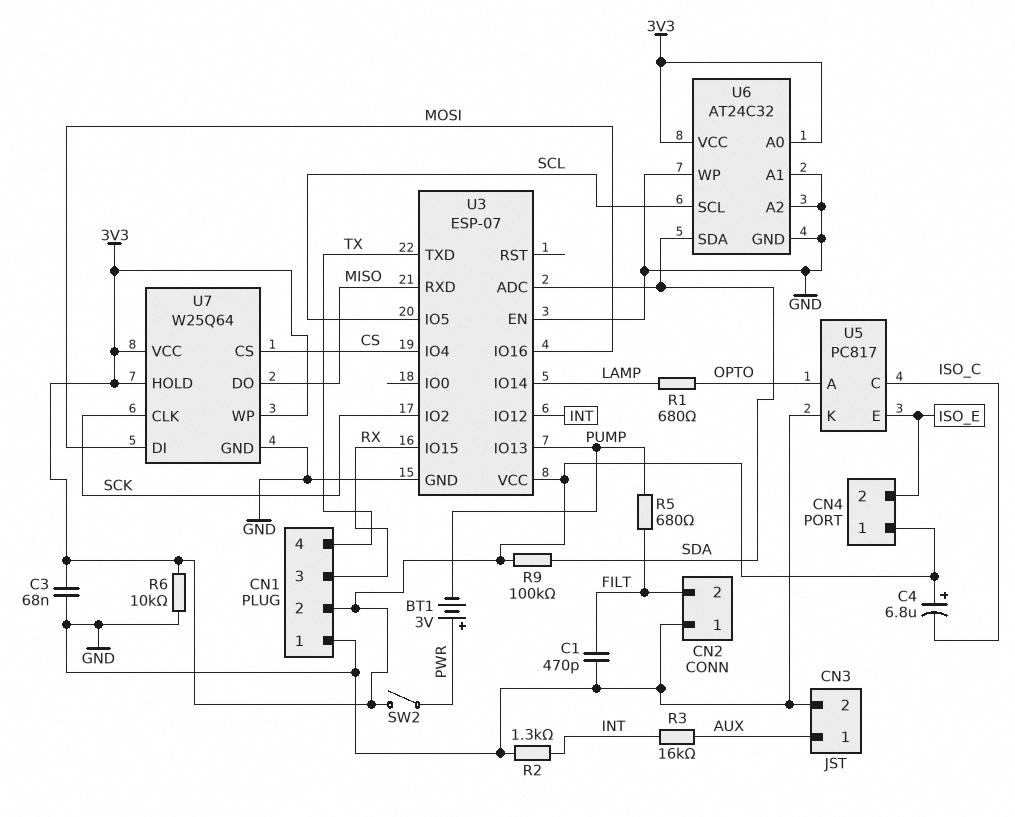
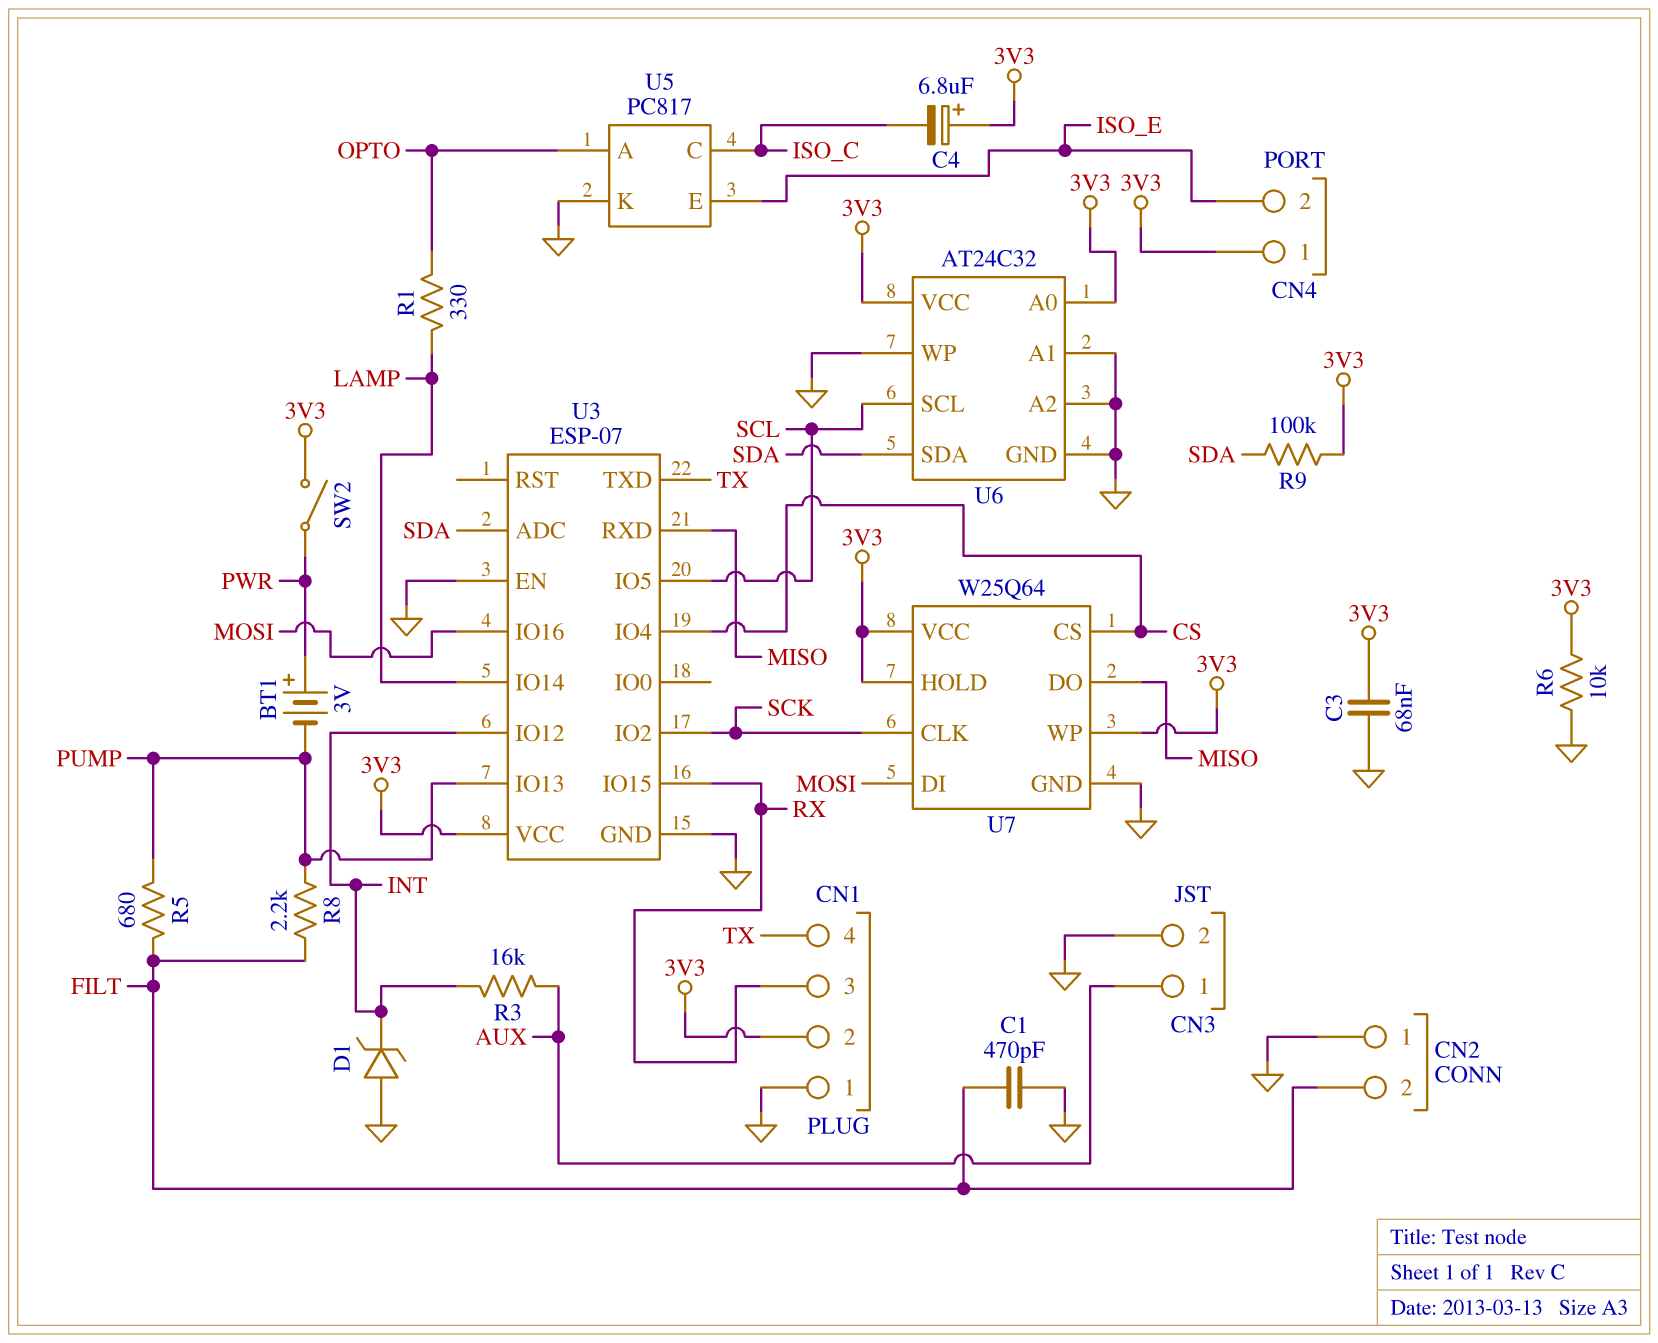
D1: none -> zener (A GND, K INT)
R1: 680 (LAMP, OPTO) -> 330 (LAMP, OPTO)
R2: 1.3k (GND, INT) -> none
R8: none -> 2.2k (FILT, PUMP)

